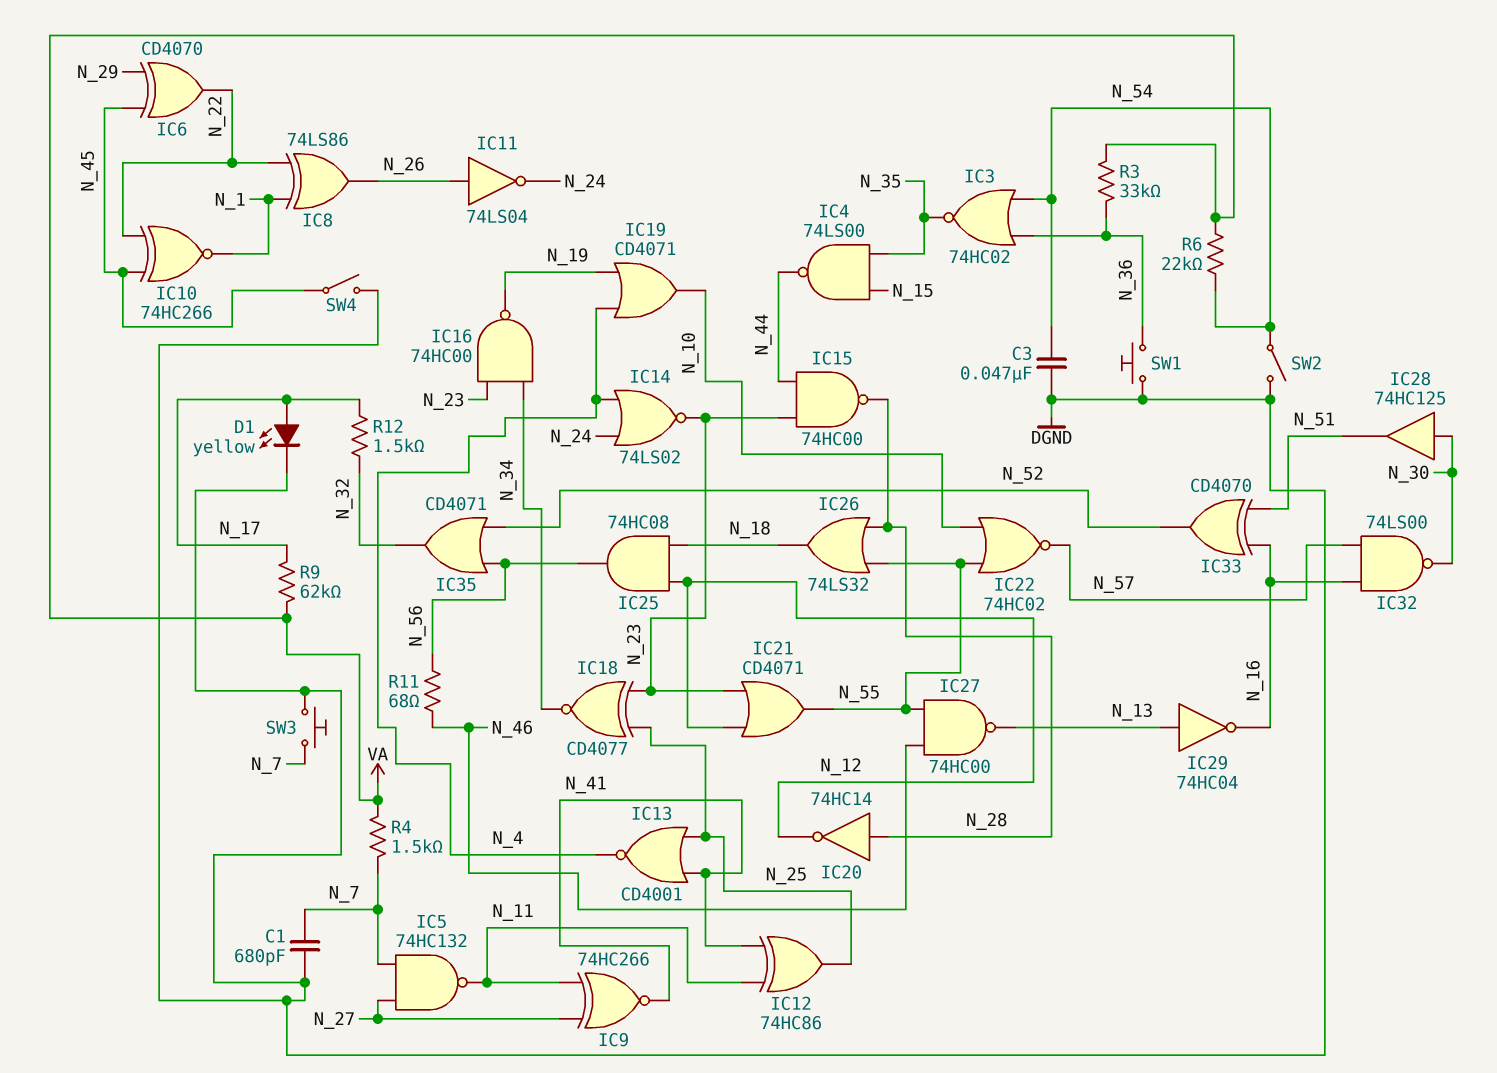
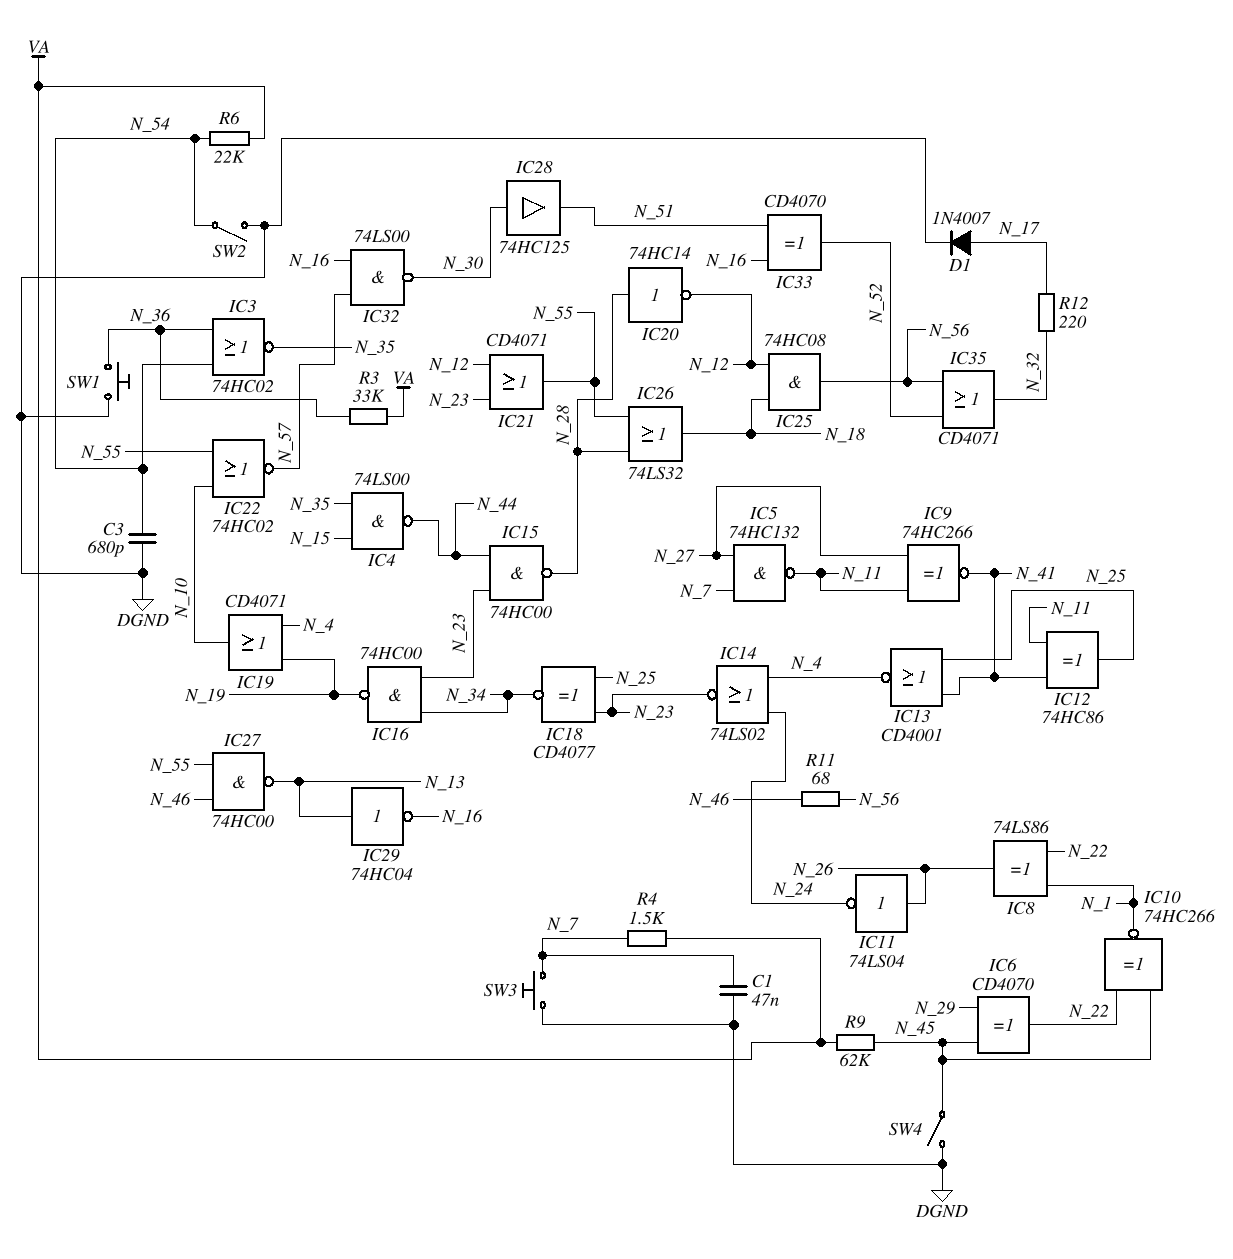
C1: 680pF (DGND, N_7) -> 47nF (DGND, N_7)
C3: 47nF (DGND, N_54) -> 680pF (DGND, N_54)
D1: LED yellow (A N_17, K DGND) -> diode 1N4007 (A N_17, K DGND)
R9: 62k (N_17, VA) -> 62k (N_45, VA)
R12: 1.5k (N_17, N_32) -> 220 (N_17, N_32)

